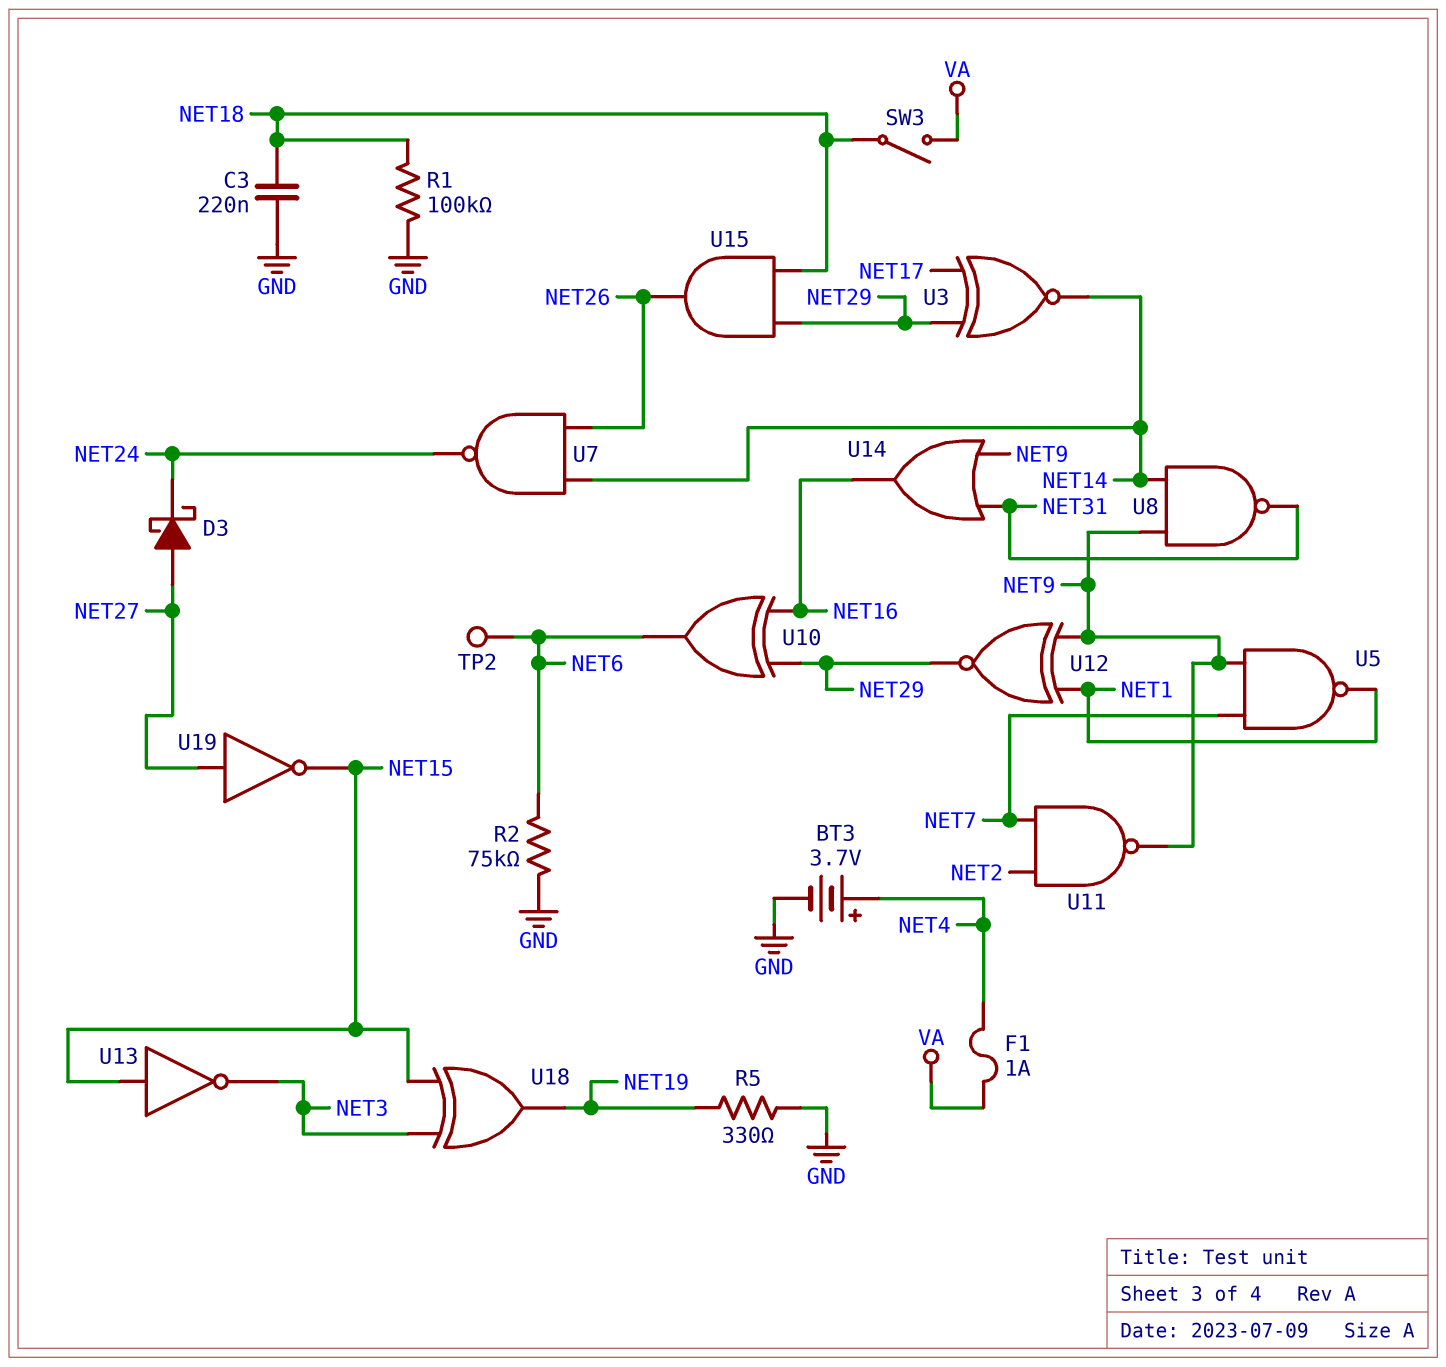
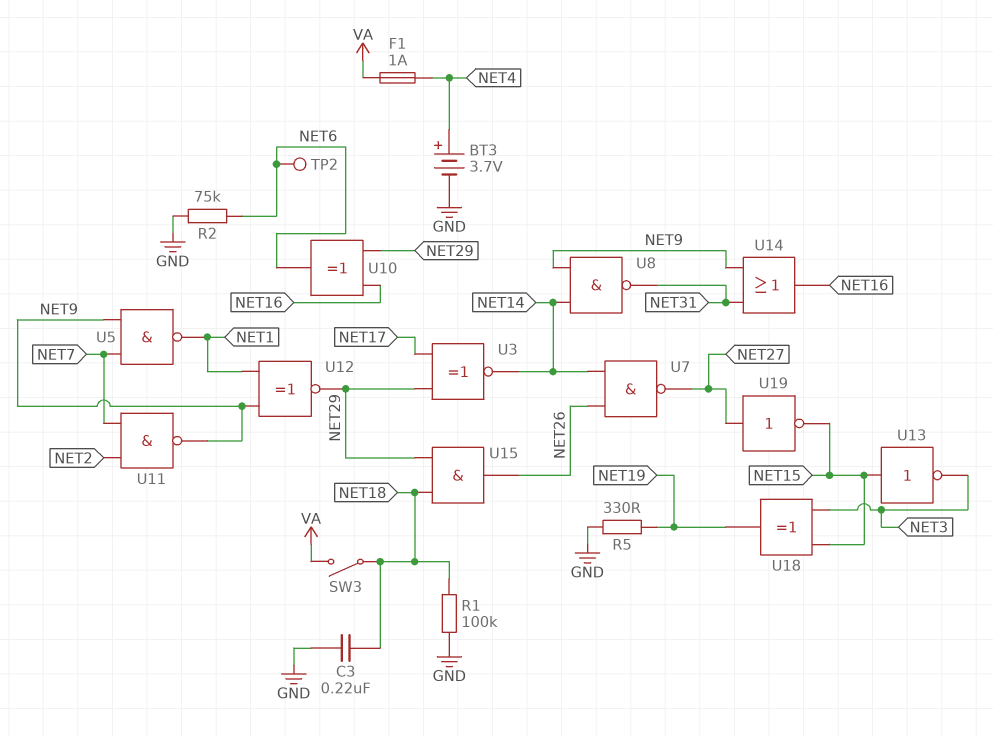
D3: schottky (A NET27, K NET24) -> none
U7: NAND (in NET14, in NET26, out NET24) -> NAND (in NET14, in NET26, out NET27)

